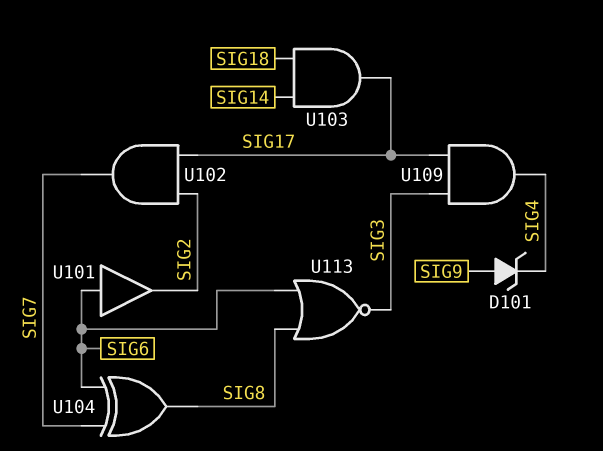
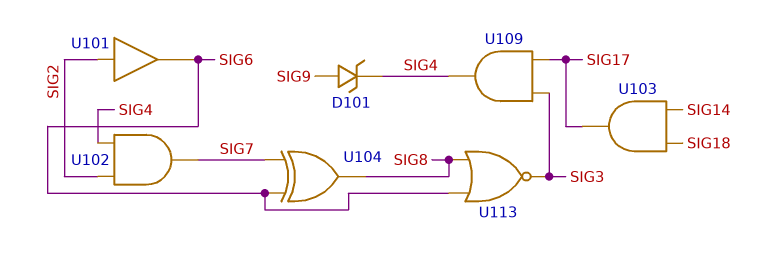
U101: buffer (in SIG6, out SIG2) -> buffer (in SIG2, out SIG6)
U102: AND (in SIG2, in SIG17, out SIG7) -> AND (in SIG2, in SIG4, out SIG7)

